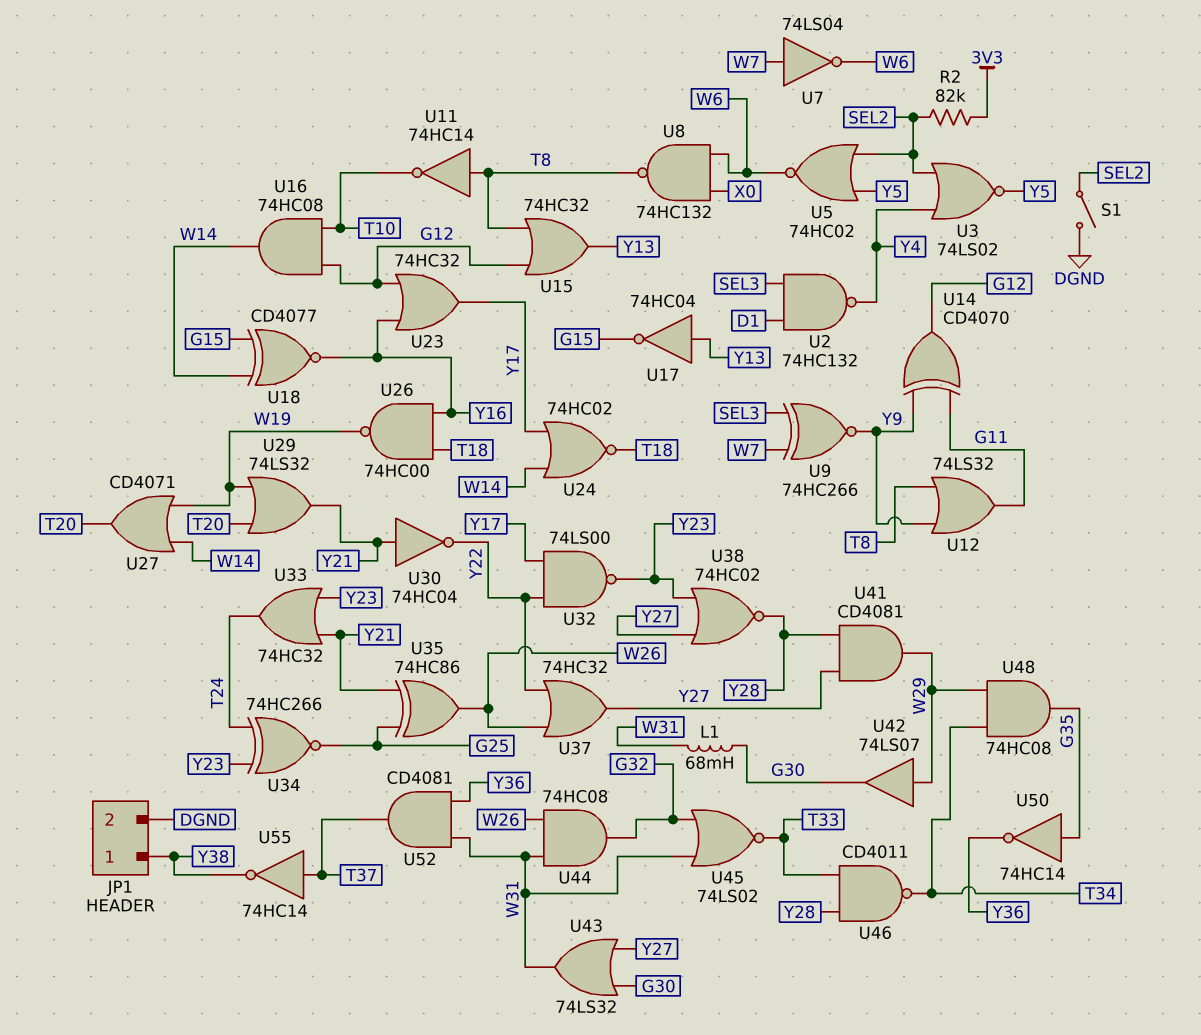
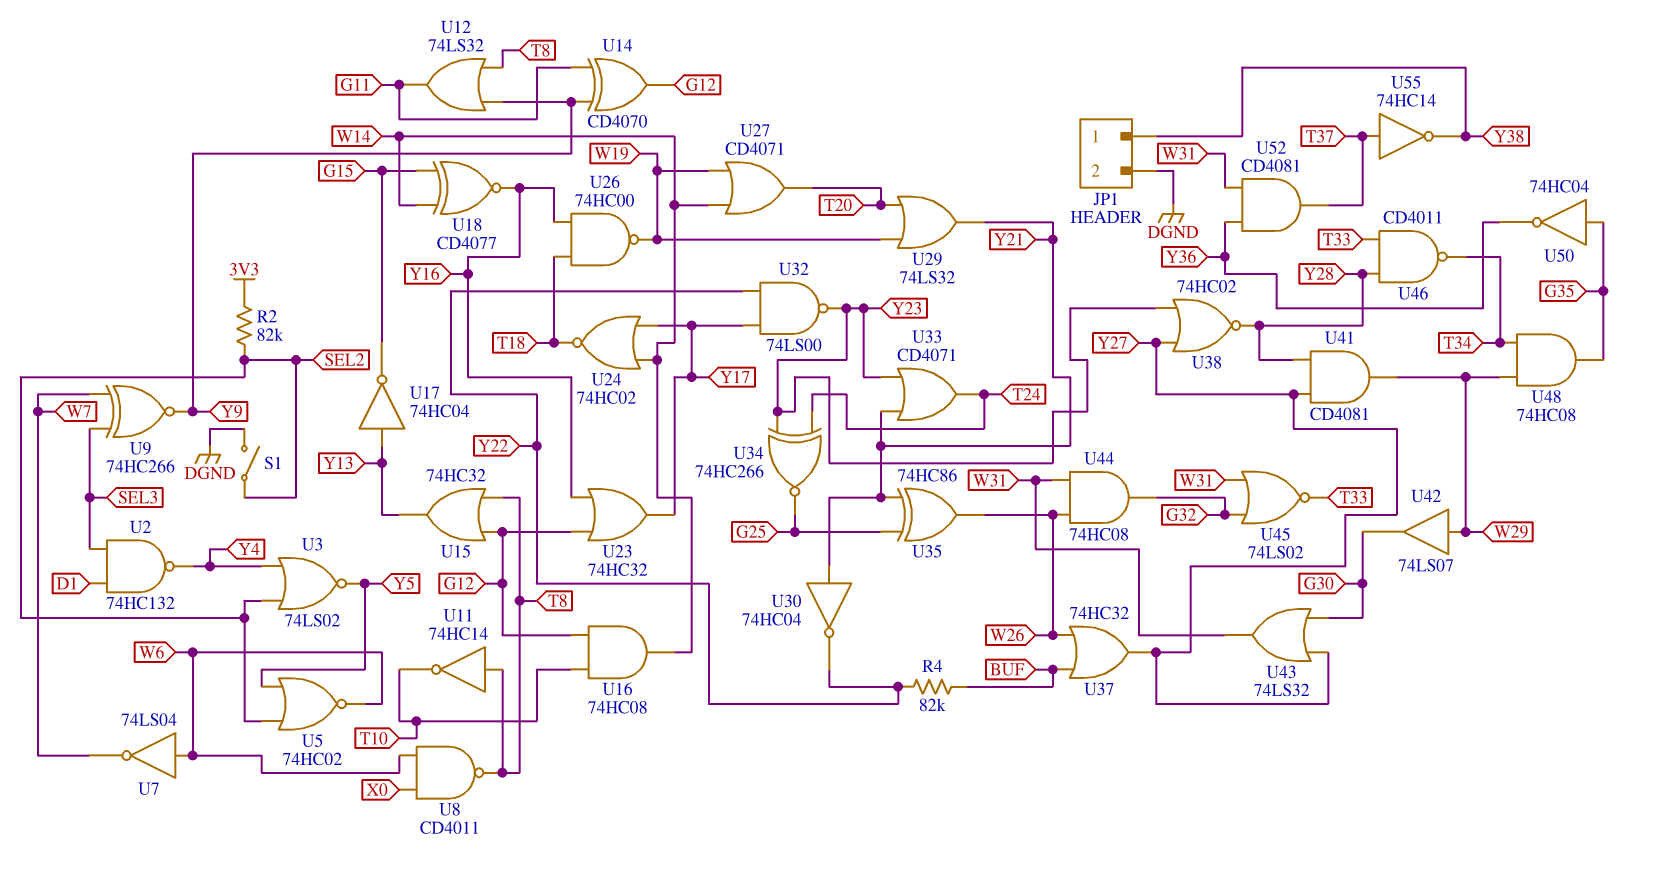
L1: 68mH (G30, W31) -> none
R4: none -> 82k (BUF, Y22)
U7: NOT 74LS04 (in W7, out W6) -> NOT 74LS04 (in W6, out W7)
U8: NAND 74HC132 (in W6, in X0, out T8) -> NAND CD4011 (in W6, in X0, out T8)
U33: OR 74HC32 (in Y21, in Y23, out T24) -> OR CD4071 (in Y21, in Y23, out T24)
U37: OR 74HC32 (in W26, in Y22, out Y27) -> OR 74HC32 (in BUF, in W26, out Y27)
U50: NOT 74HC14 (in G35, out Y36) -> NOT 74HC04 (in G35, out Y36)

